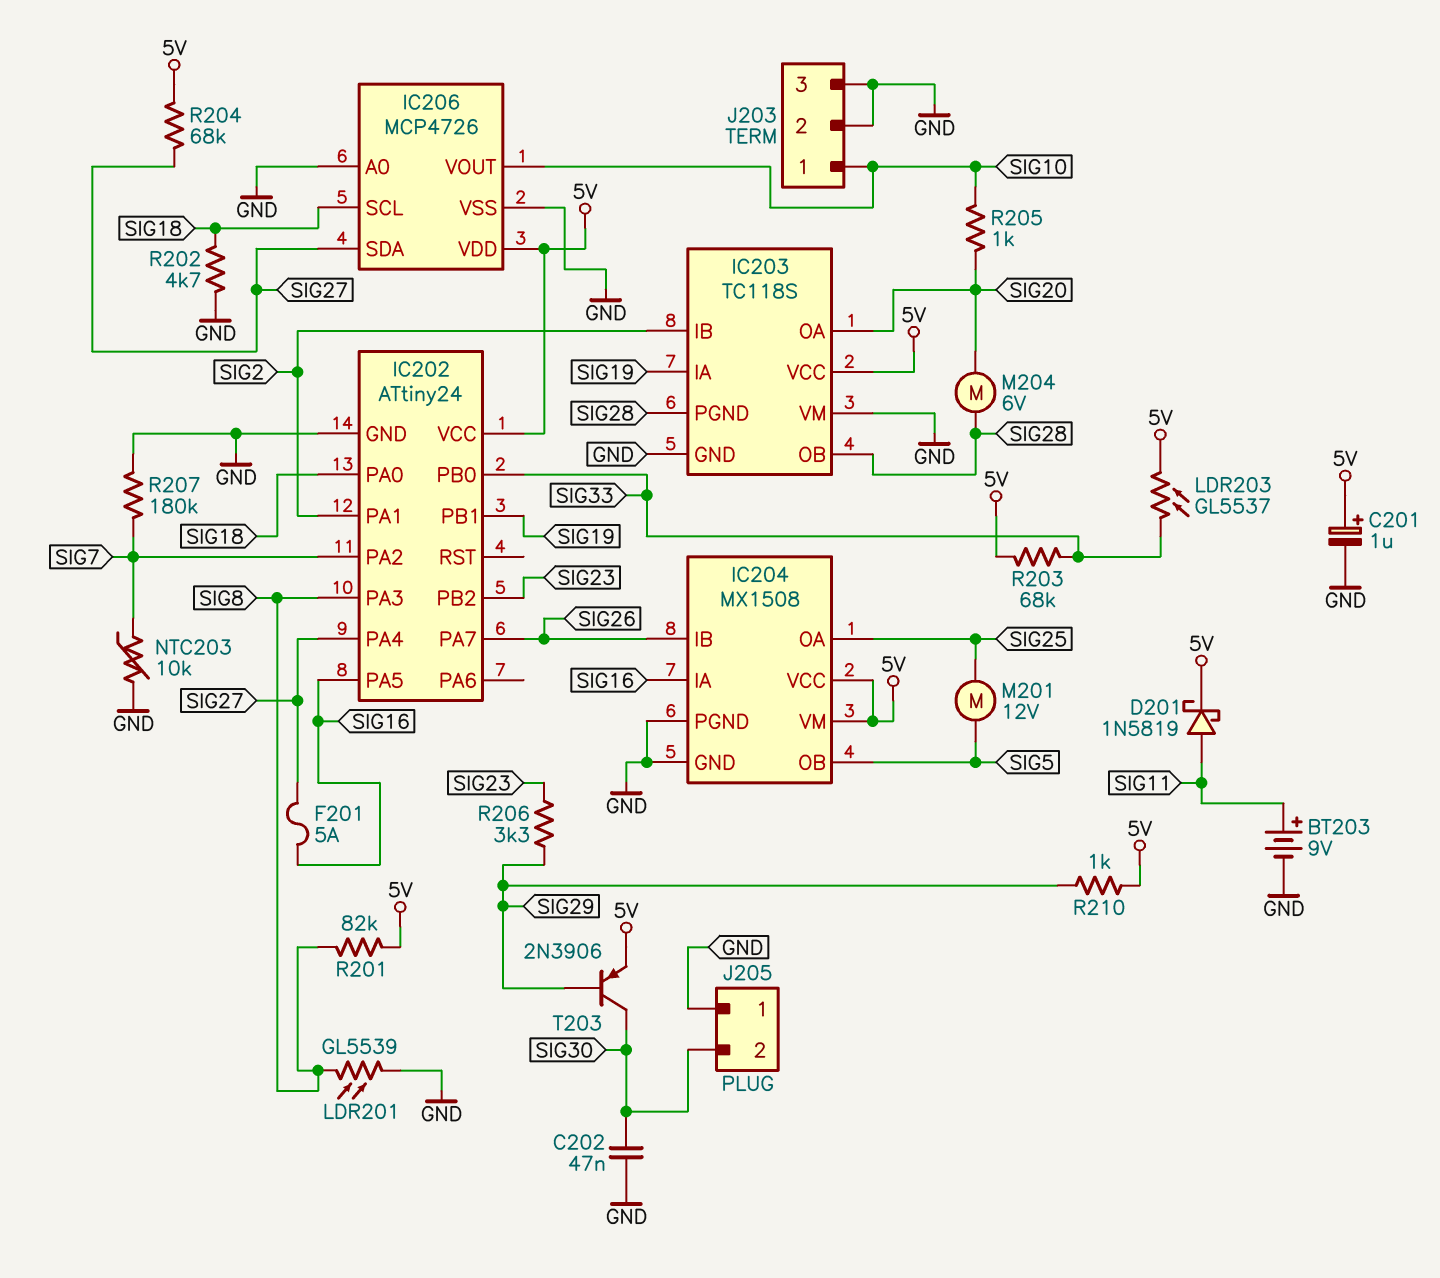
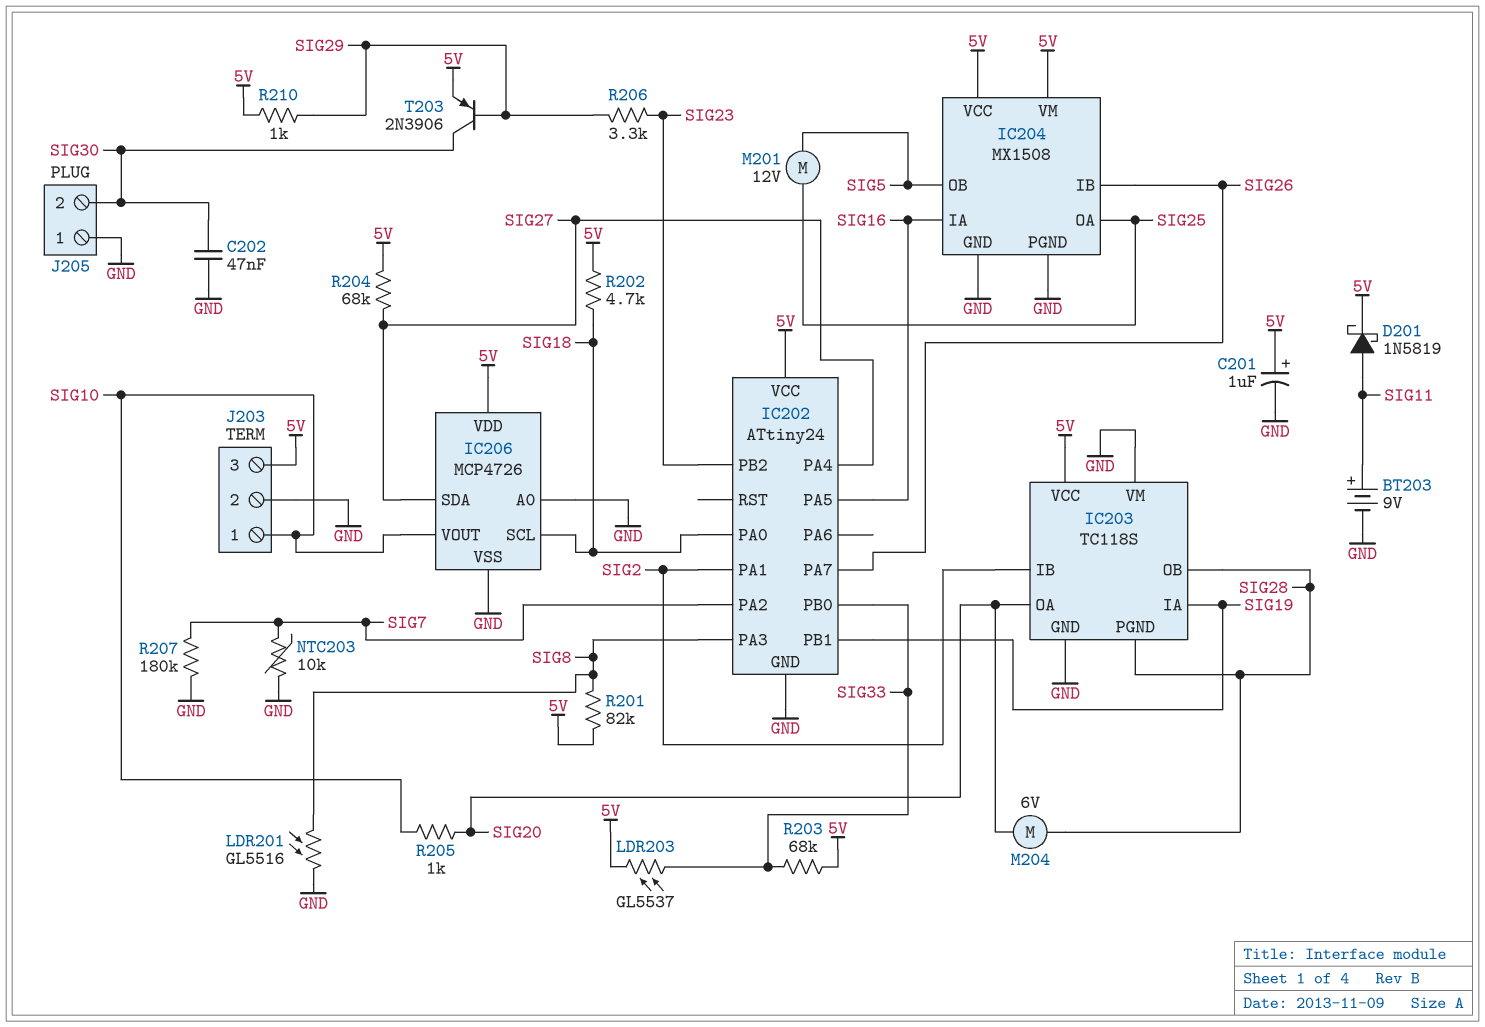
F201: 5A (SIG16, SIG27) -> none
J203 pin 3: GND -> 5V
LDR201: GL5539 (GND, SIG8) -> GL5516 (GND, SIG8)
R202: 4.7k (GND, SIG18) -> 4.7k (5V, SIG18)

